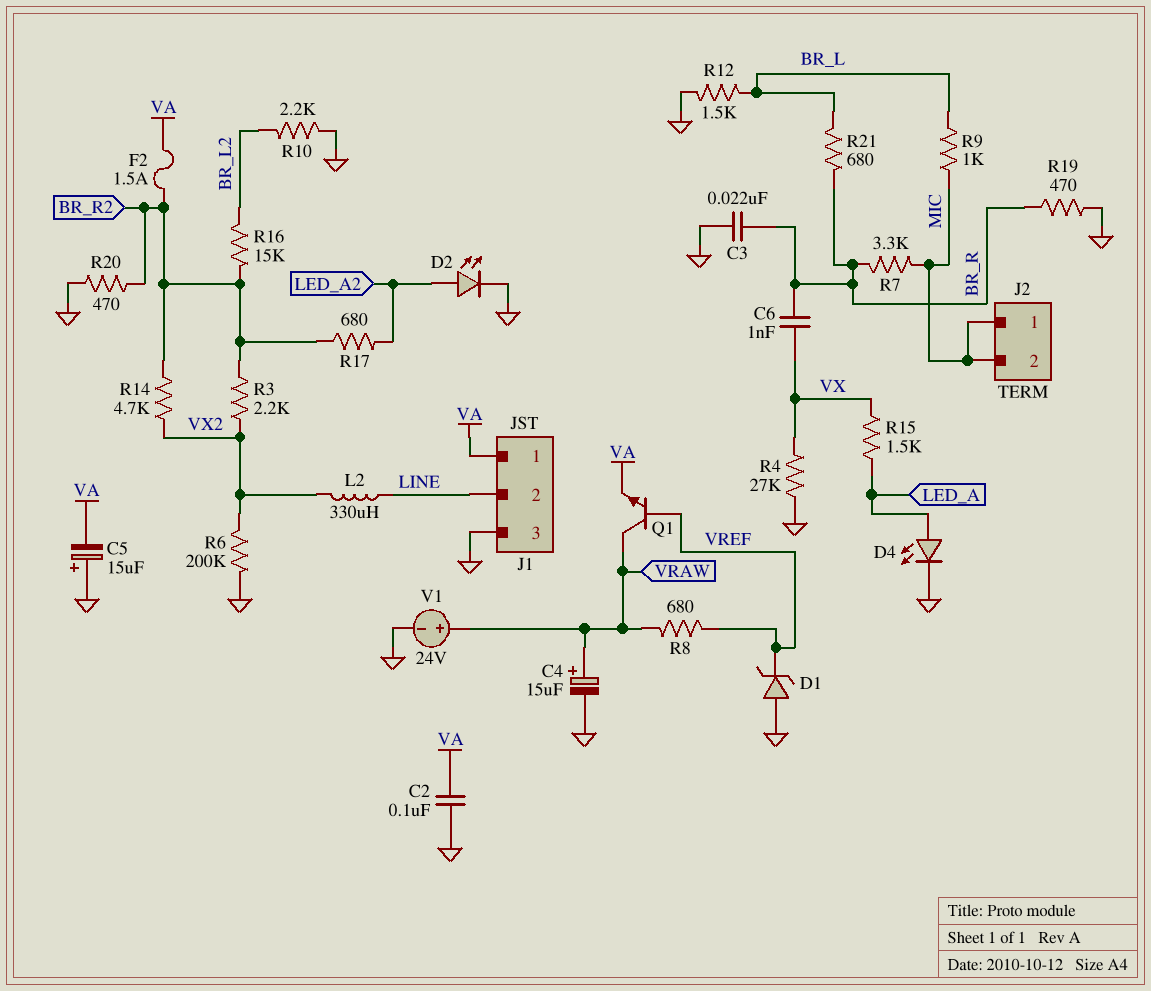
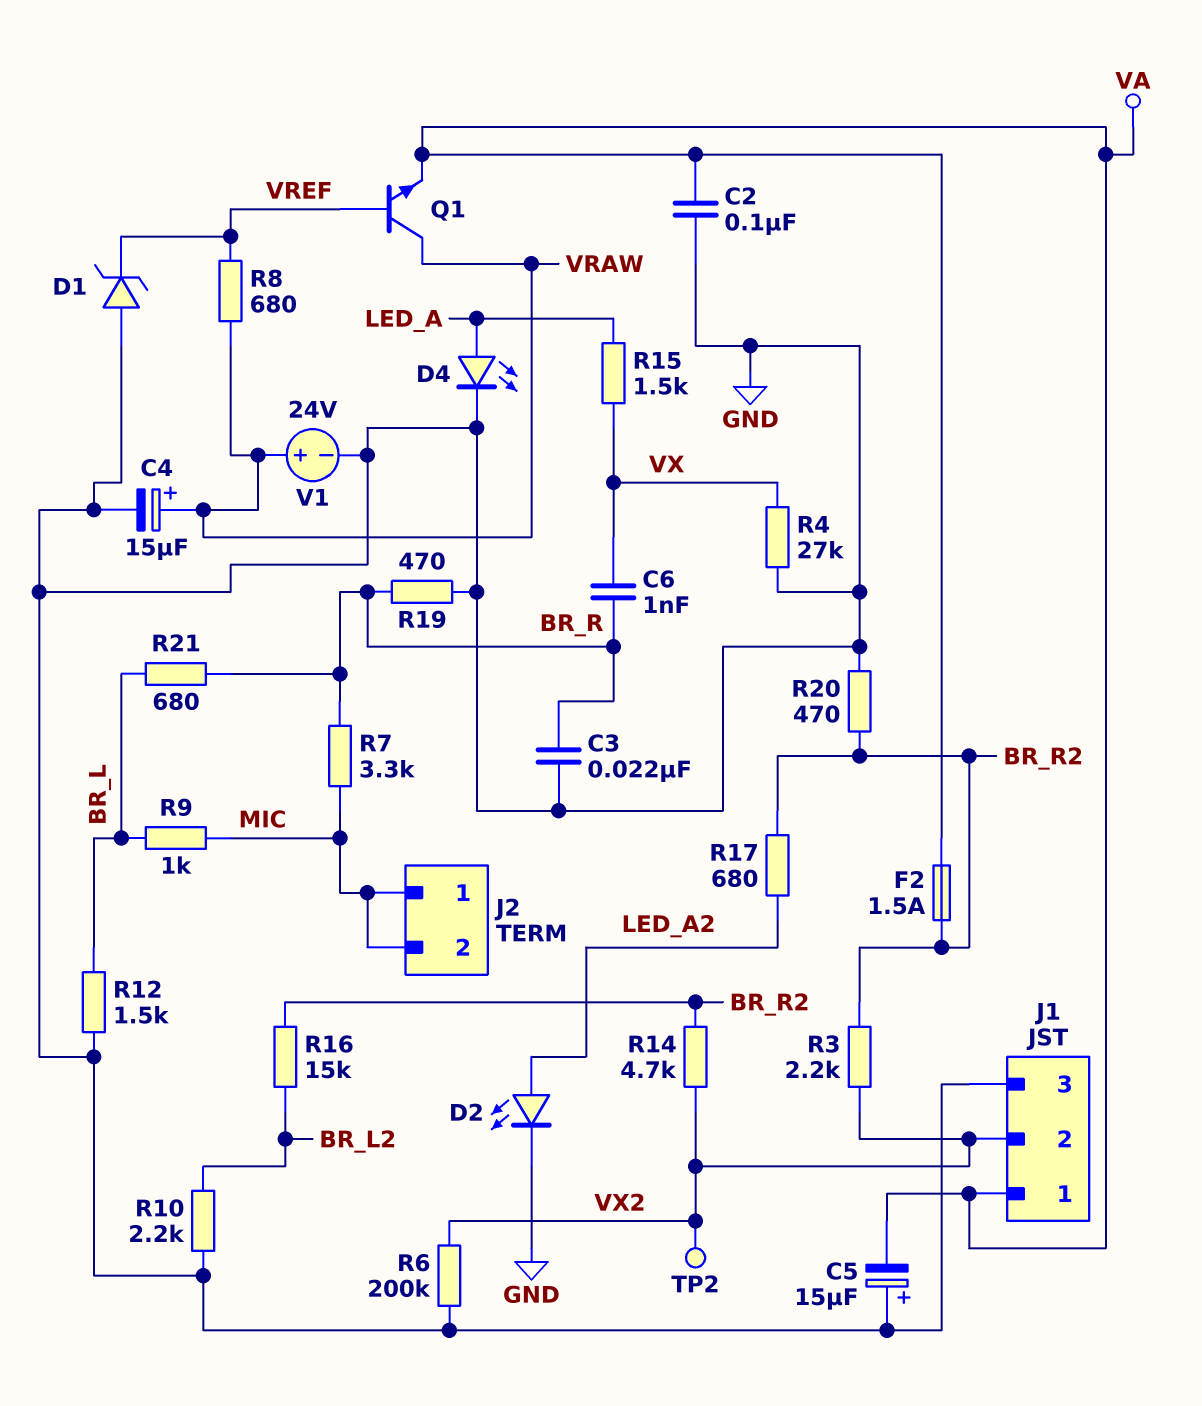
J1 pin 2: LINE -> VX2
L2: 330uH (LINE, VX2) -> none
TP2: none -> test point (VX2)

